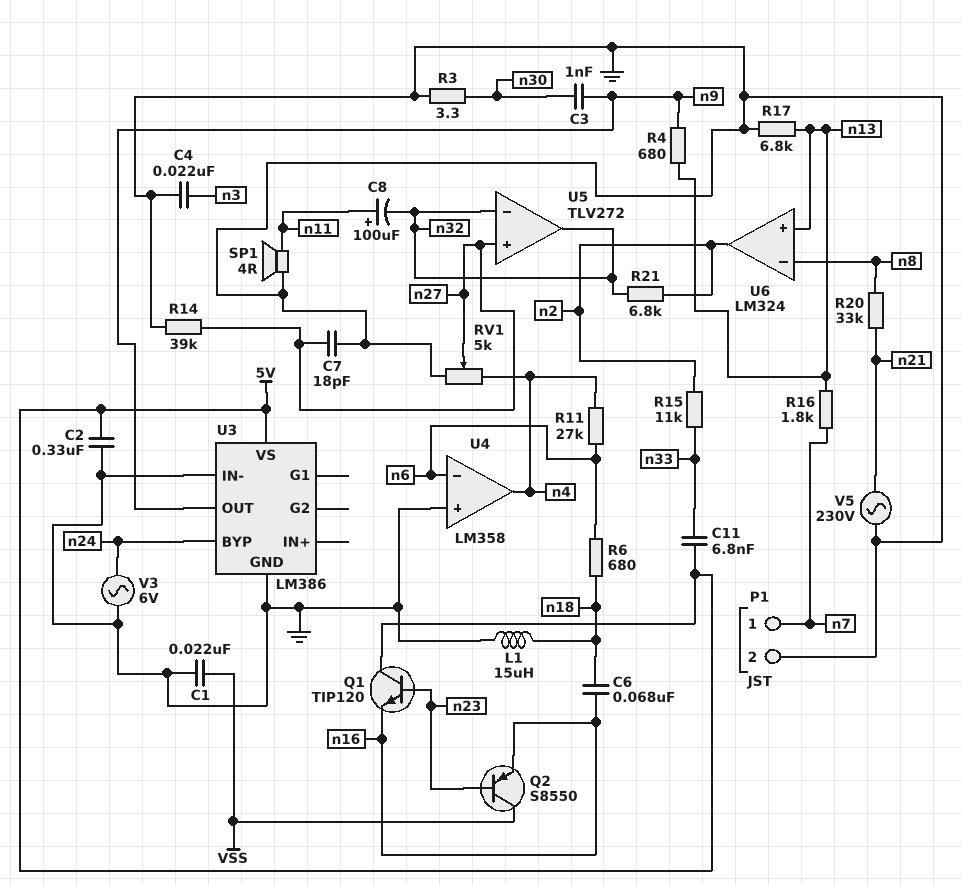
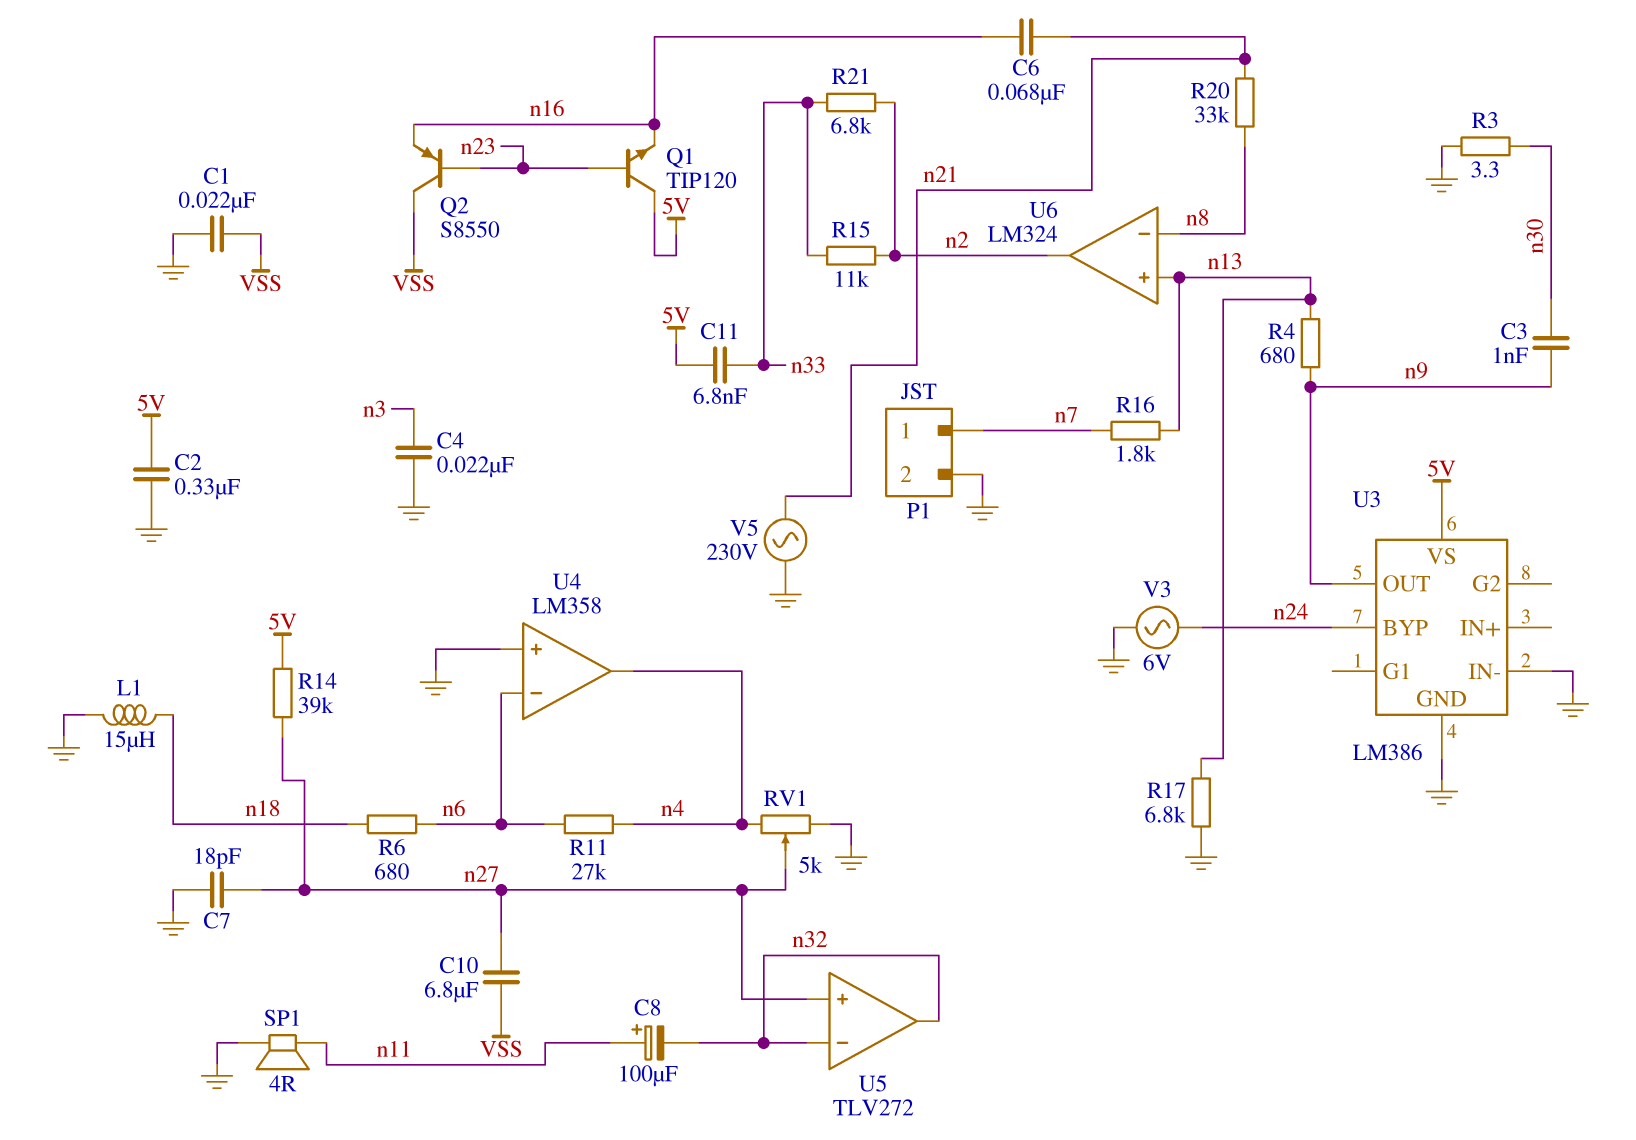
C6: 68nF (n16, n18) -> 68nF (n16, n21)
C10: none -> 6.8uF (VSS, n27)
R14: 39k (GND, n27) -> 39k (5V, n27)
R21: 6.8k (n2, n32) -> 6.8k (n2, n33)

